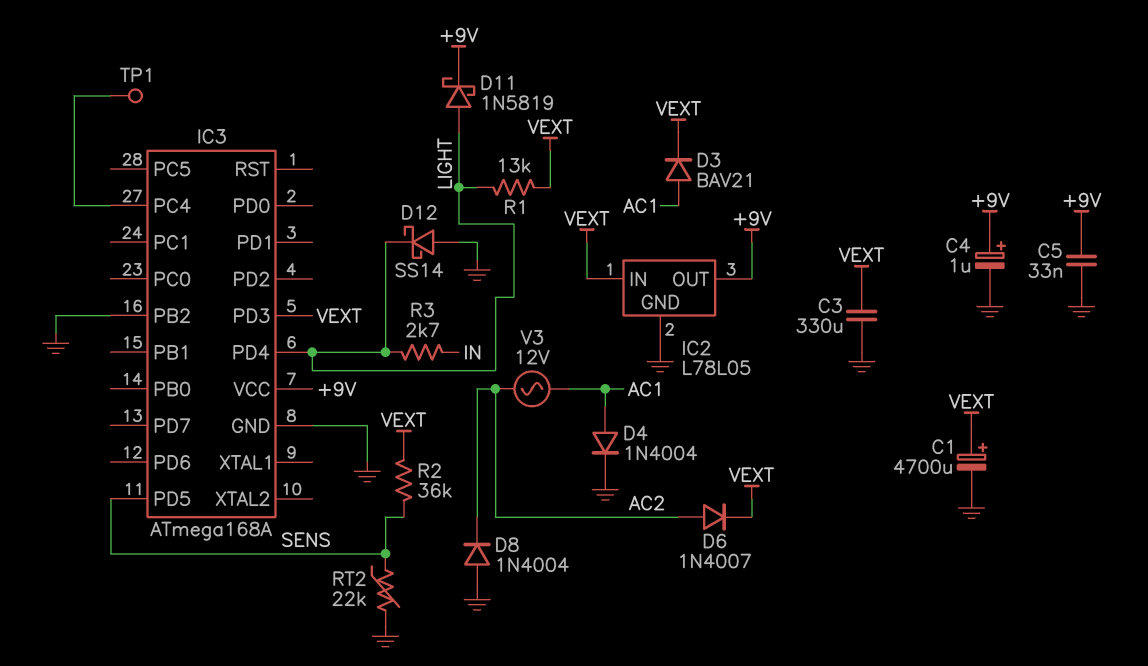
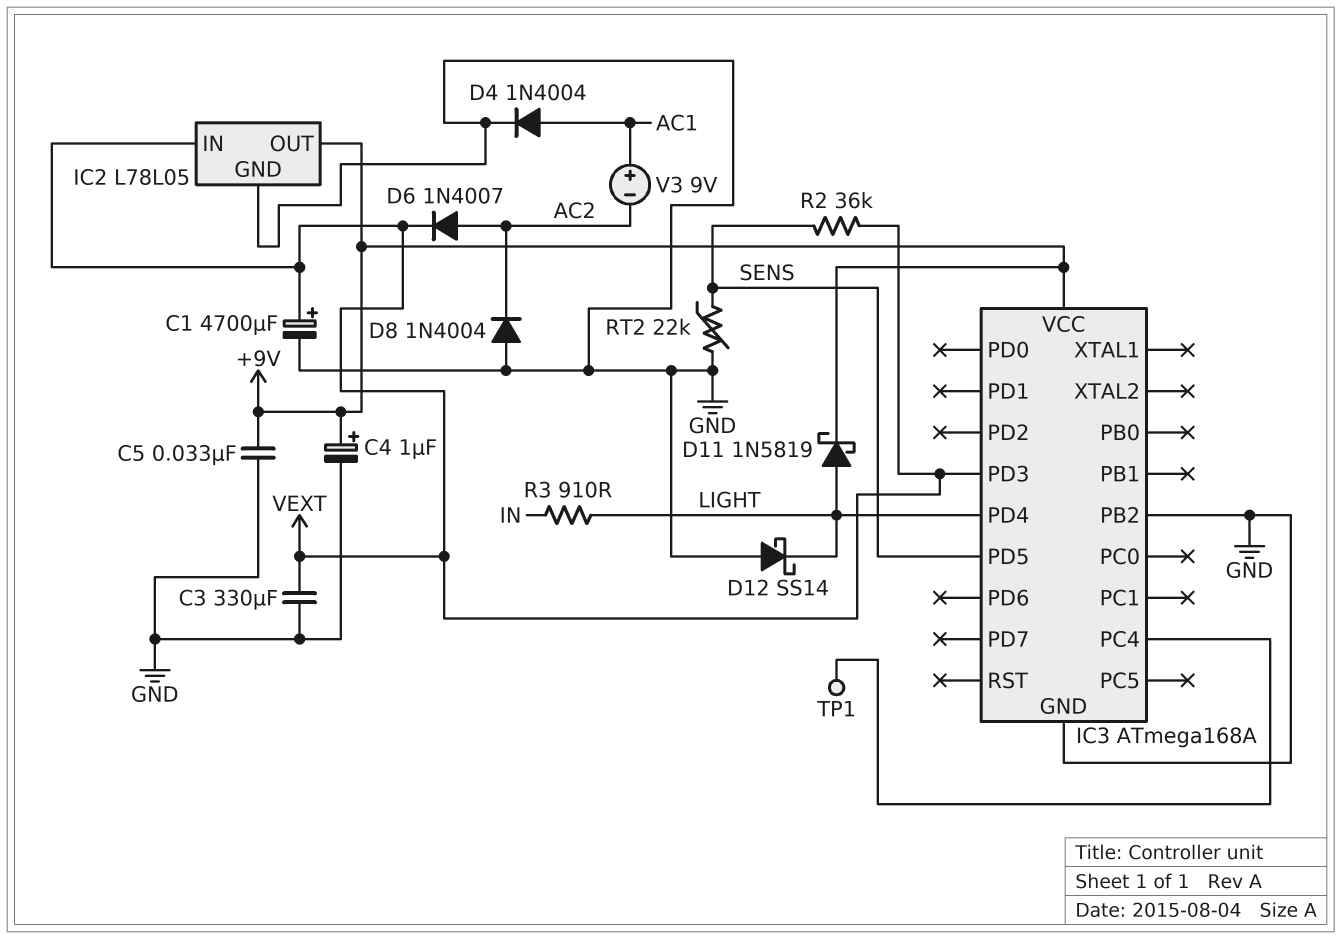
D3: diode BAV21 (A AC1, K VEXT) -> none
R1: 13k (LIGHT, VEXT) -> none
R3: 2.7k (IN, LIGHT) -> 910 (IN, LIGHT)
V3: AC 12V (AC1, AC2) -> 9V (plus AC1, minus AC2)

